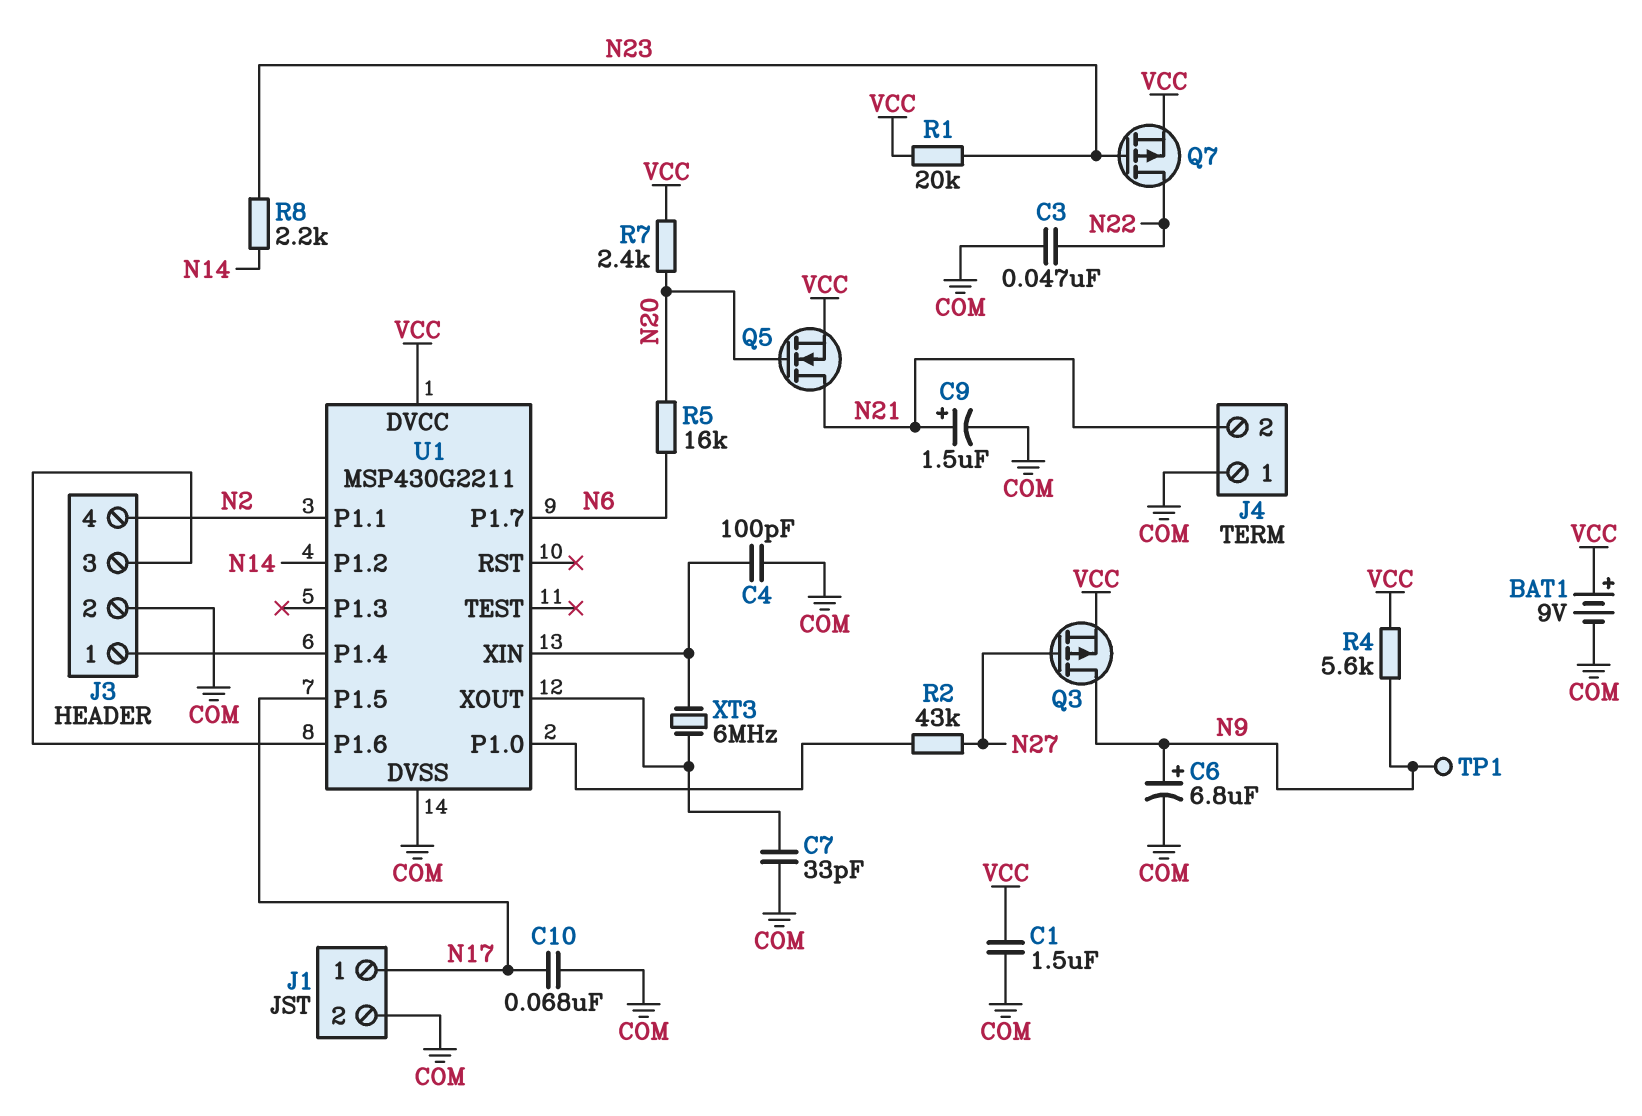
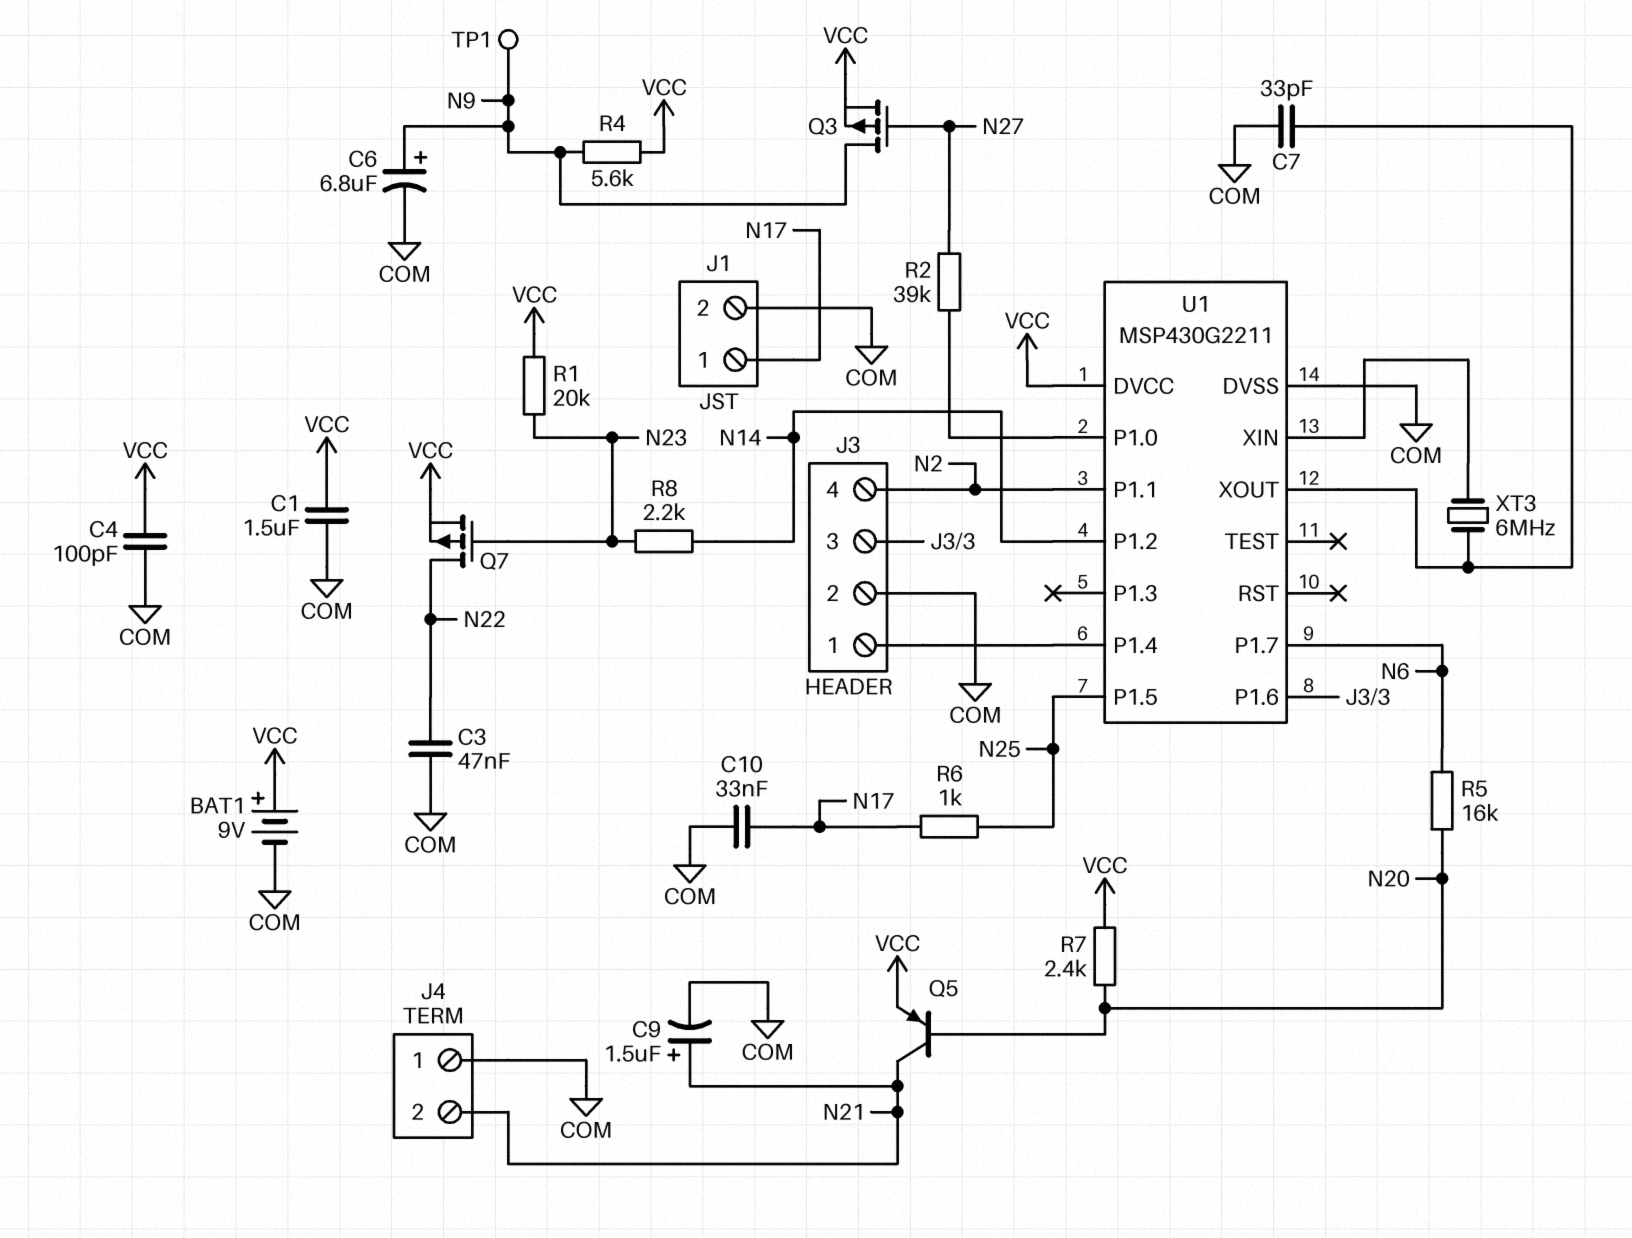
C4: 100pF (COM, U1/XIN) -> 100pF (COM, VCC)
C10: 68nF (COM, N17) -> 33nF (COM, N17)
Q5: NMOS (G N20, D N21, S VCC) -> PNP (B N20, C N21, E VCC)
R2: 43k (N27, U1/P1.0) -> 39k (N27, U1/P1.0)
R6: none -> 1k (N17, N25)
U1 pin P1.5: N17 -> N25

